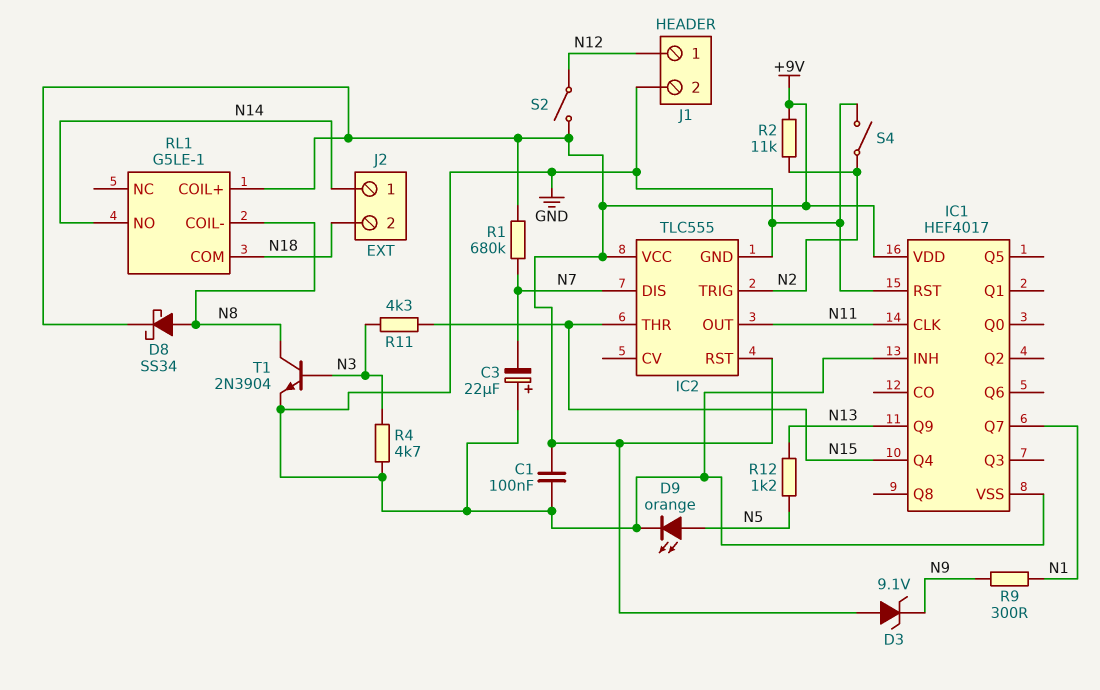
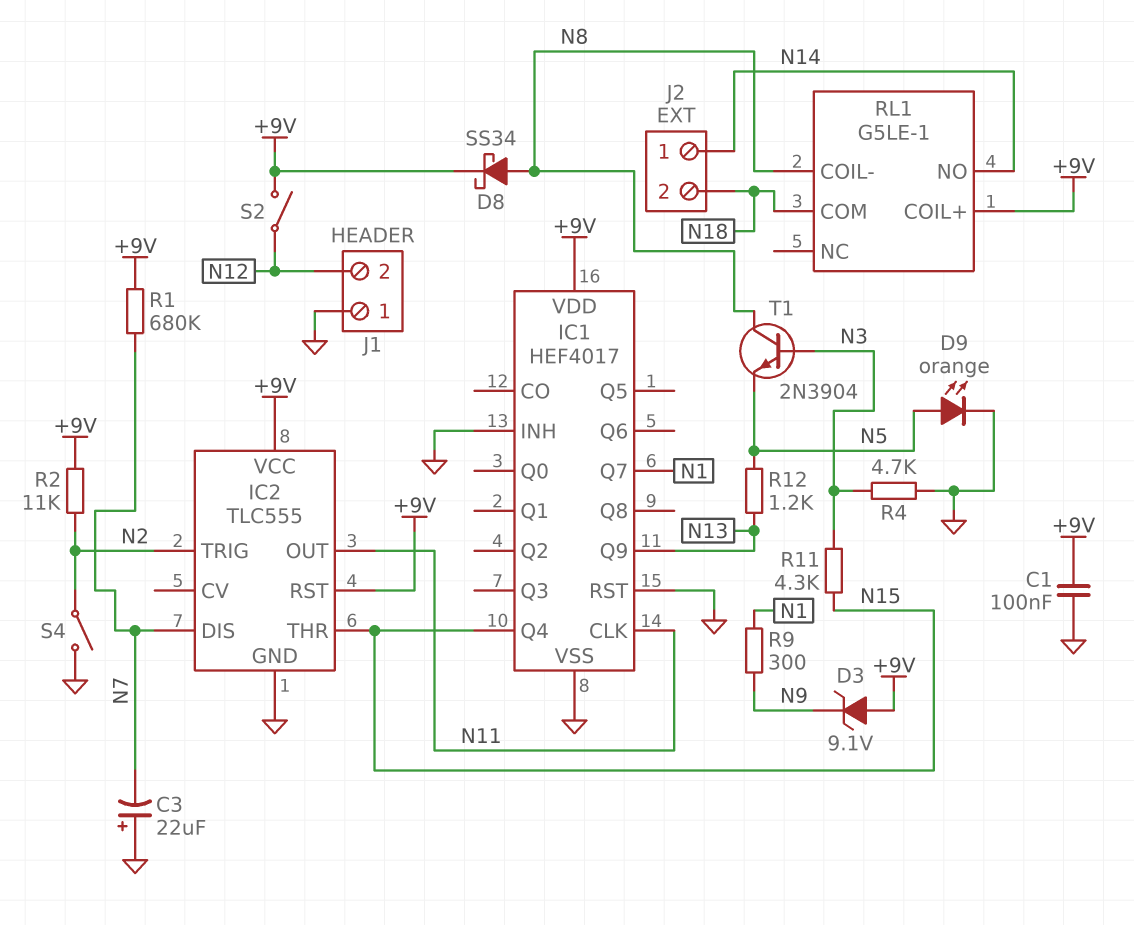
J1 pin 1: N12 -> GND
J1 pin 2: GND -> N12
T1: NPN 2N3904 (B N3, C N8, E GND) -> NPN 2N3904 (B N3, C N8, E N5)

